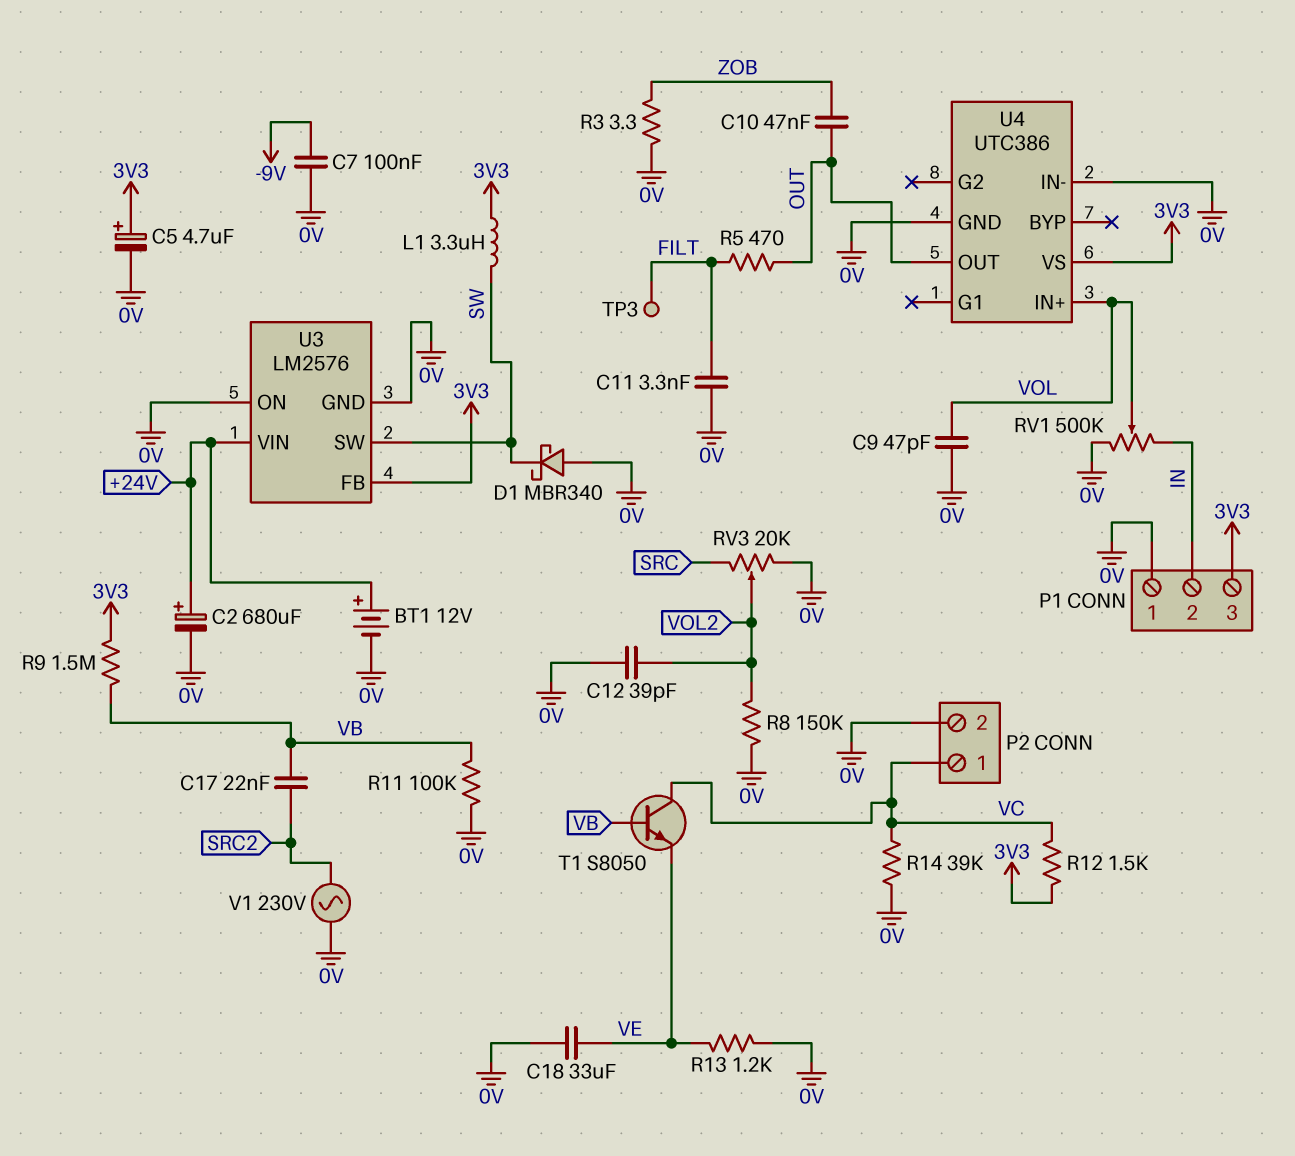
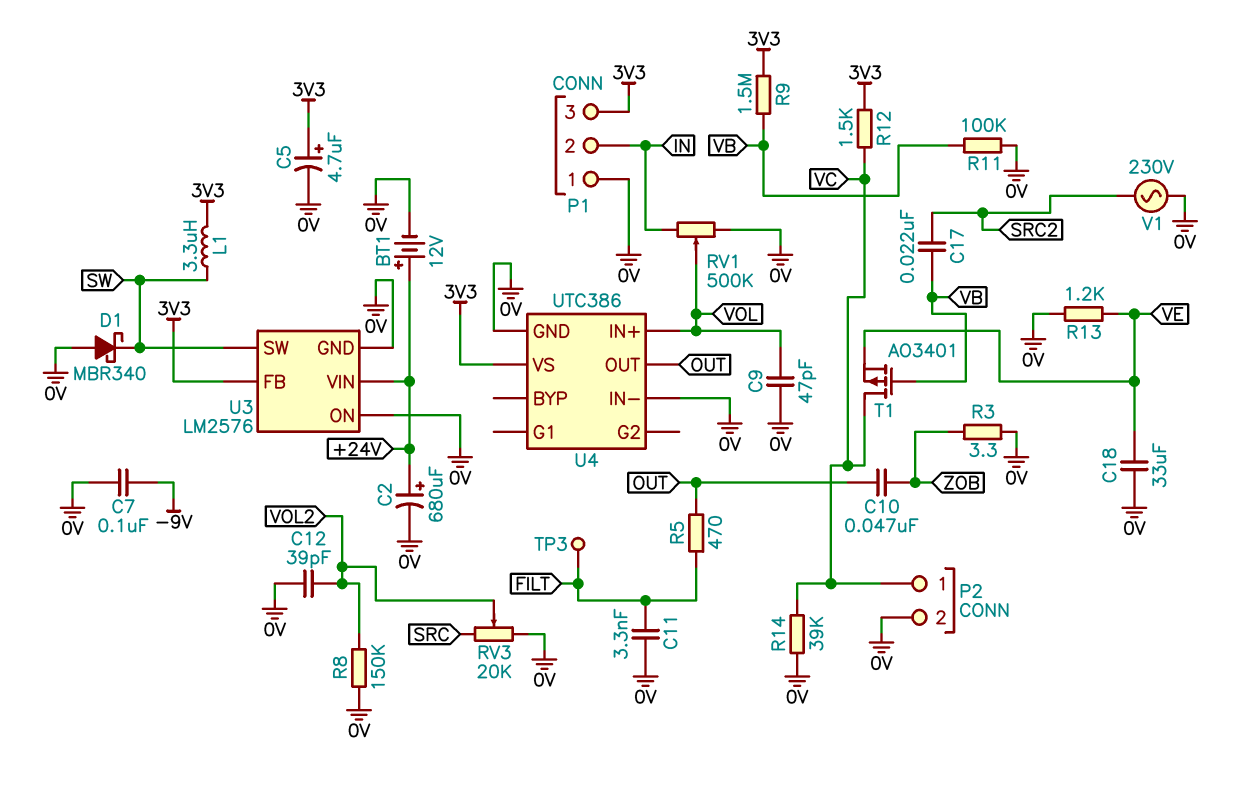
T1: NPN S8050 (B VB, C VC, E VE) -> PMOS AO3401 (G VB, D VC, S VE)

